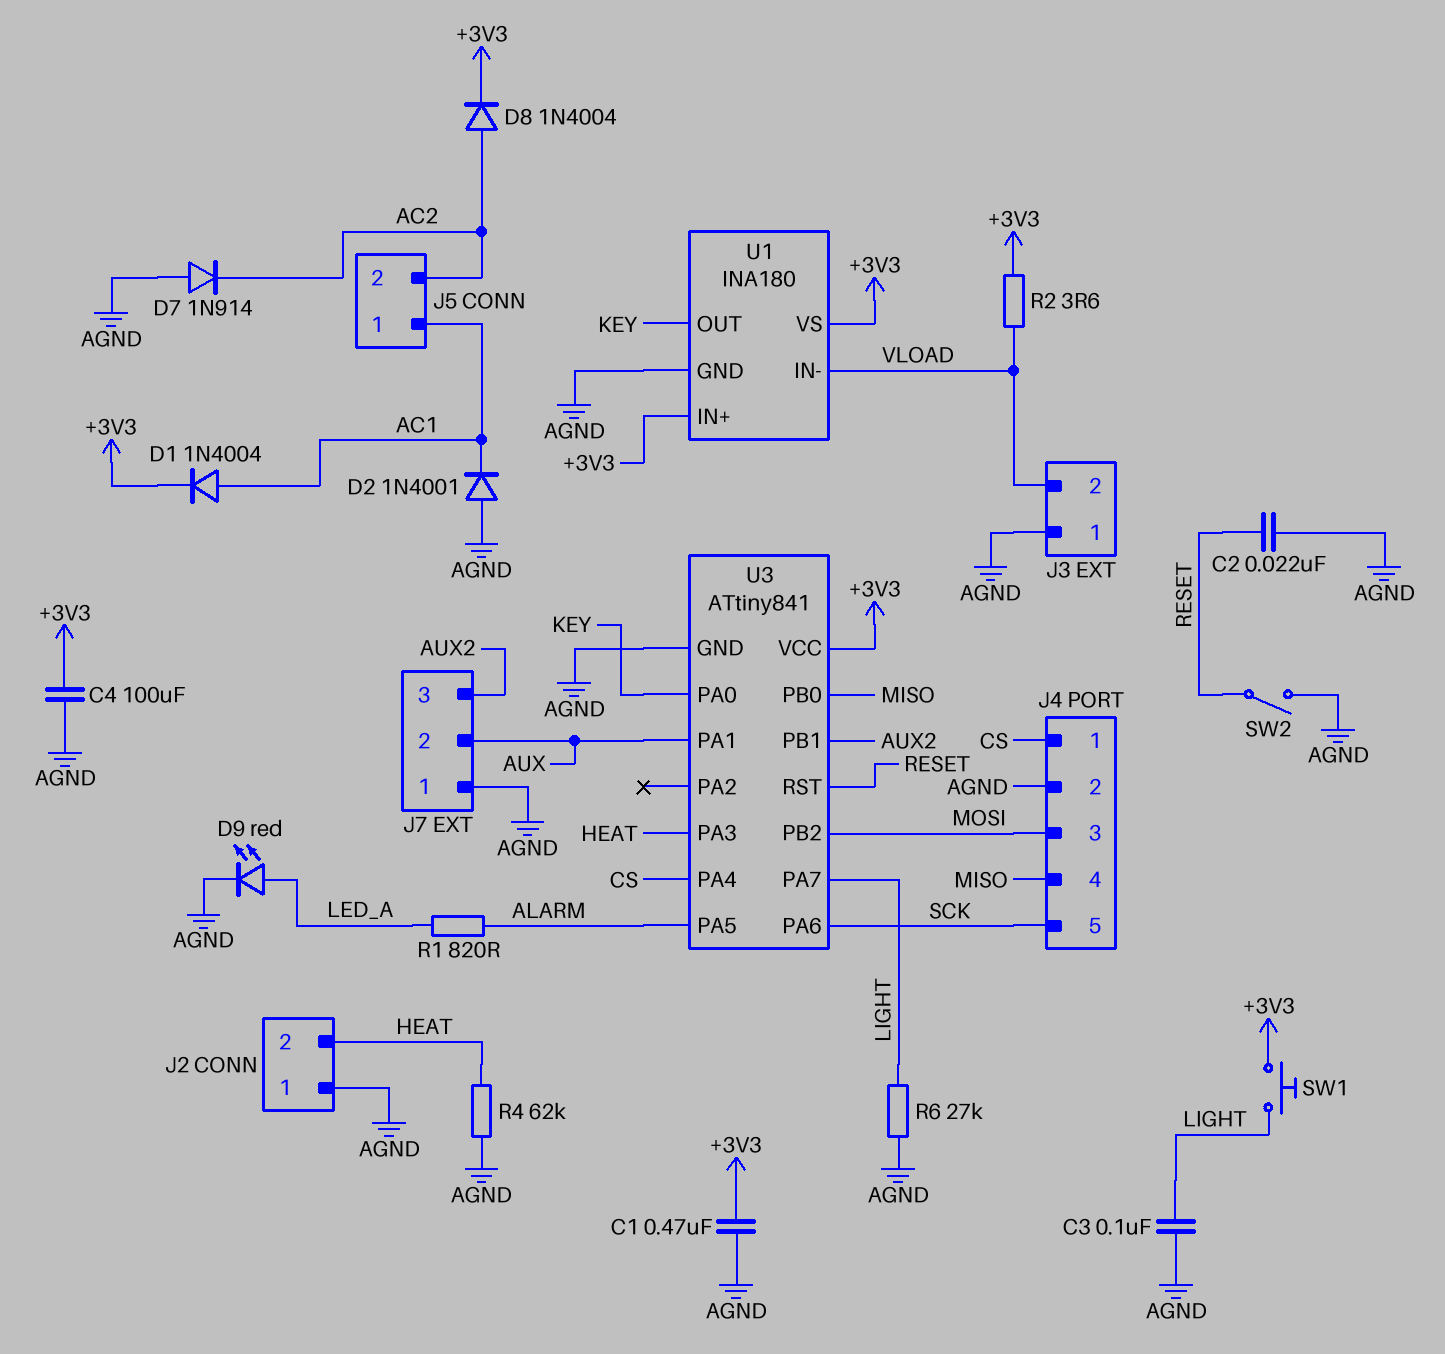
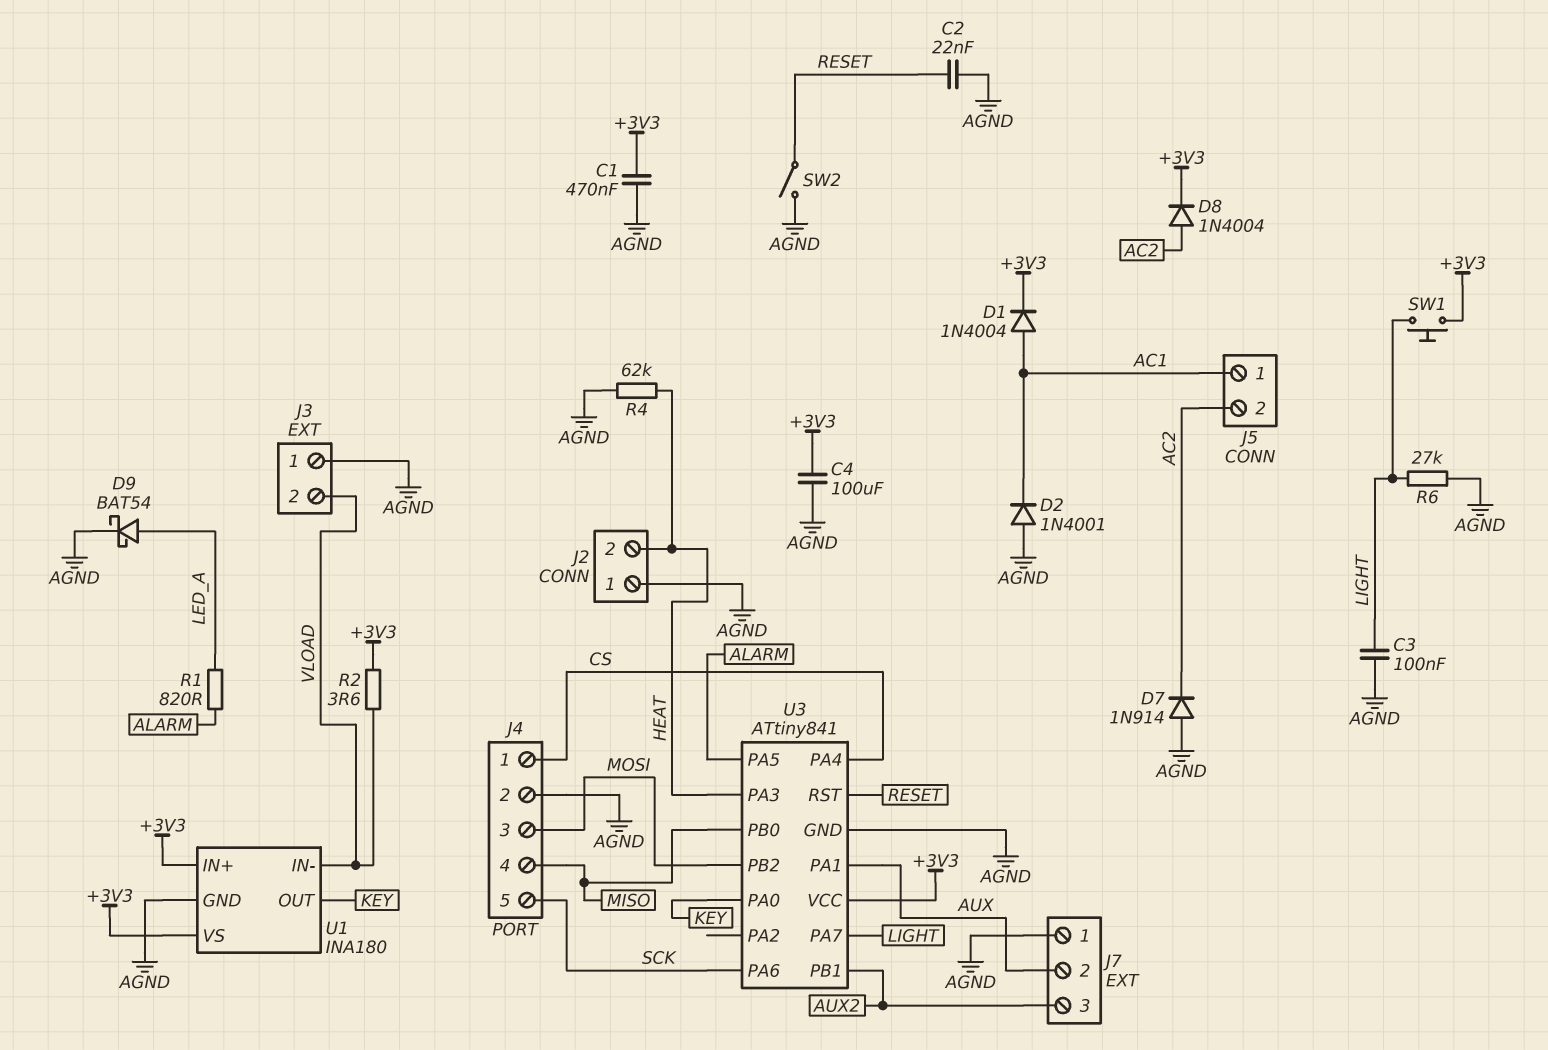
D9: LED red (A LED_A, K AGND) -> schottky BAT54 (A LED_A, K AGND)

